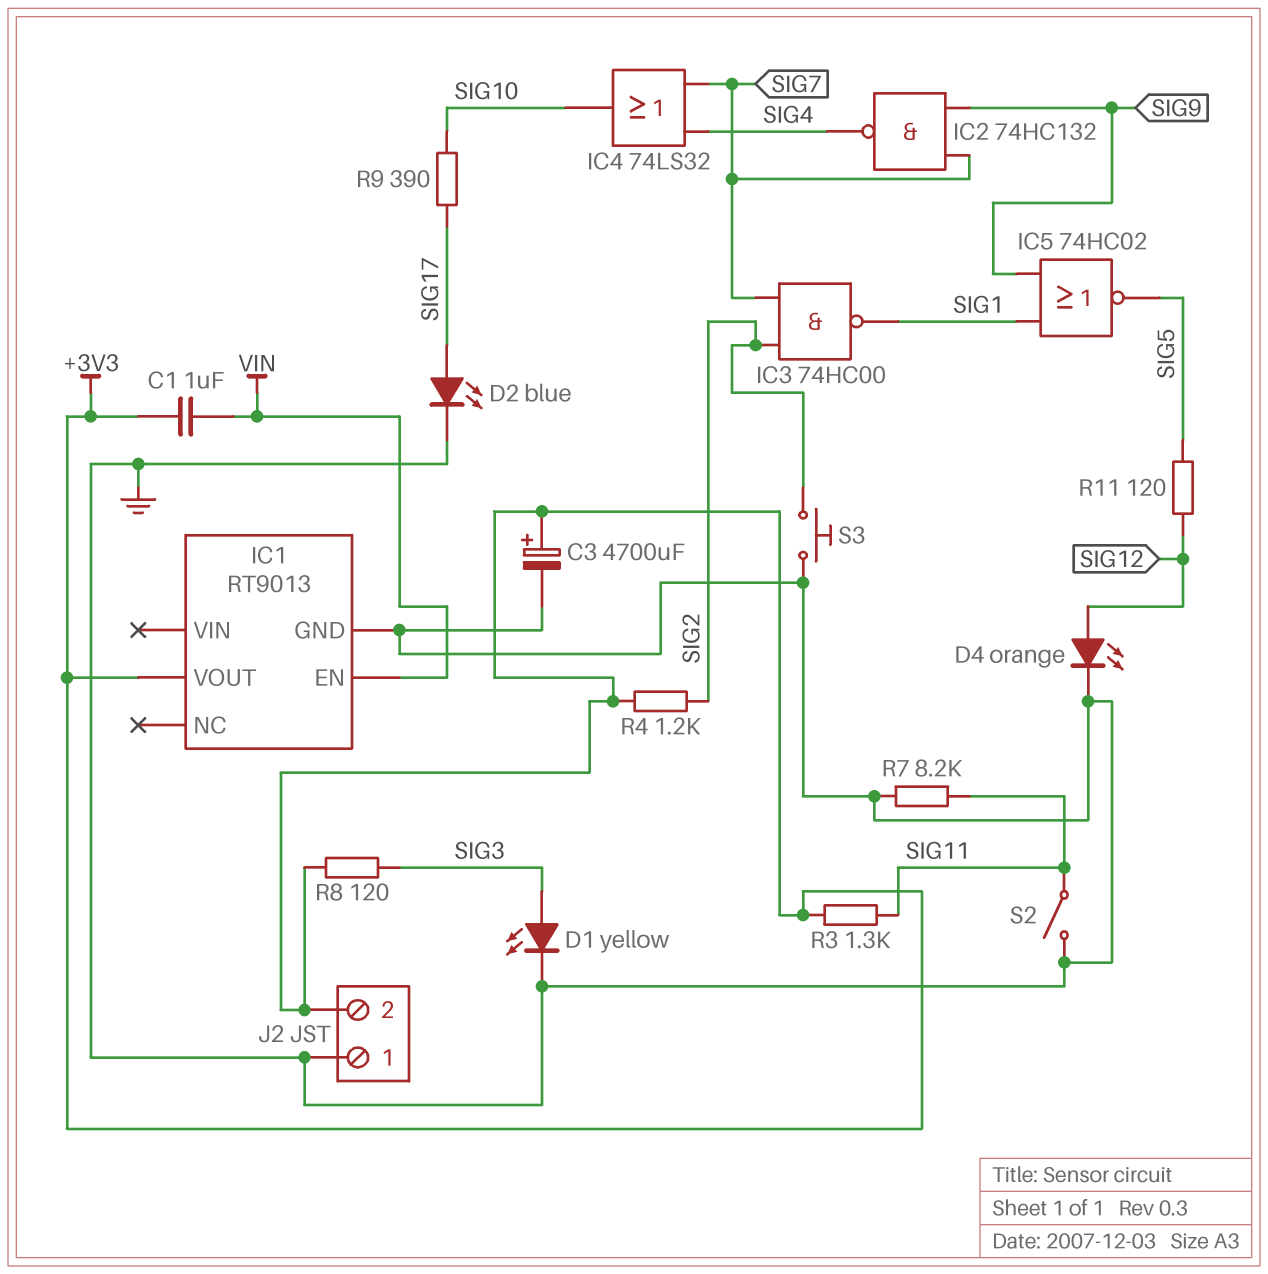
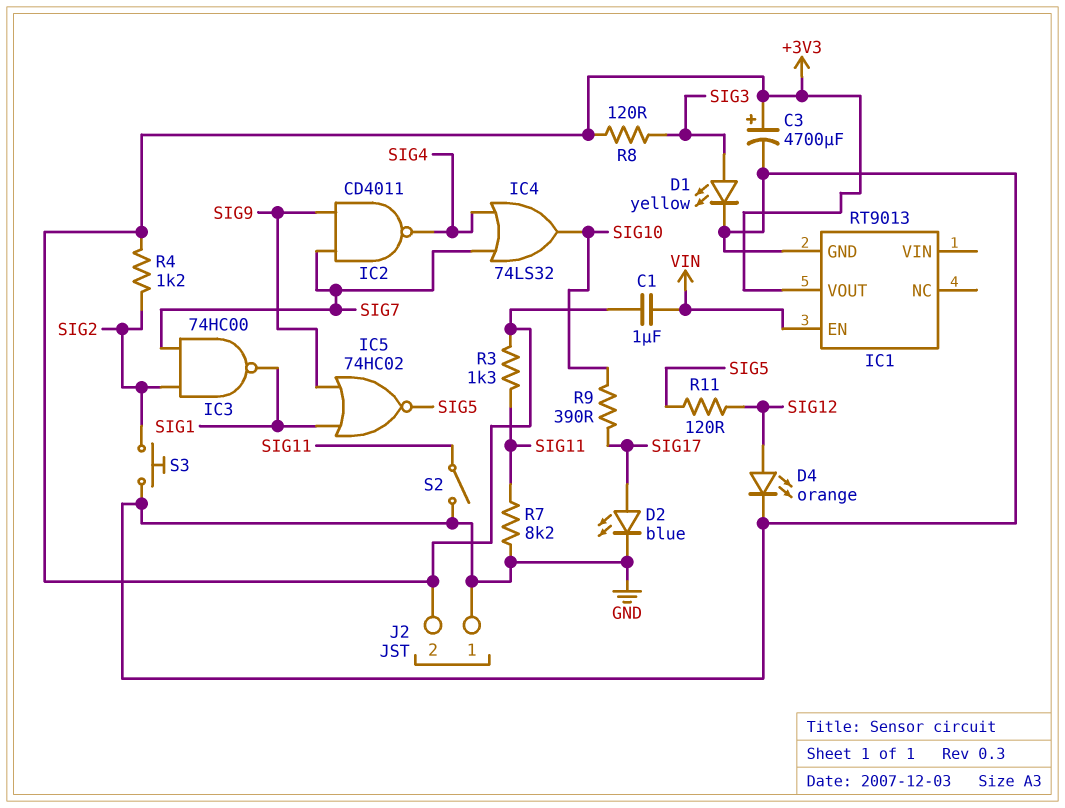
IC2: NAND 74HC132 (in SIG7, in SIG9, out SIG4) -> NAND CD4011 (in SIG7, in SIG9, out SIG4)

